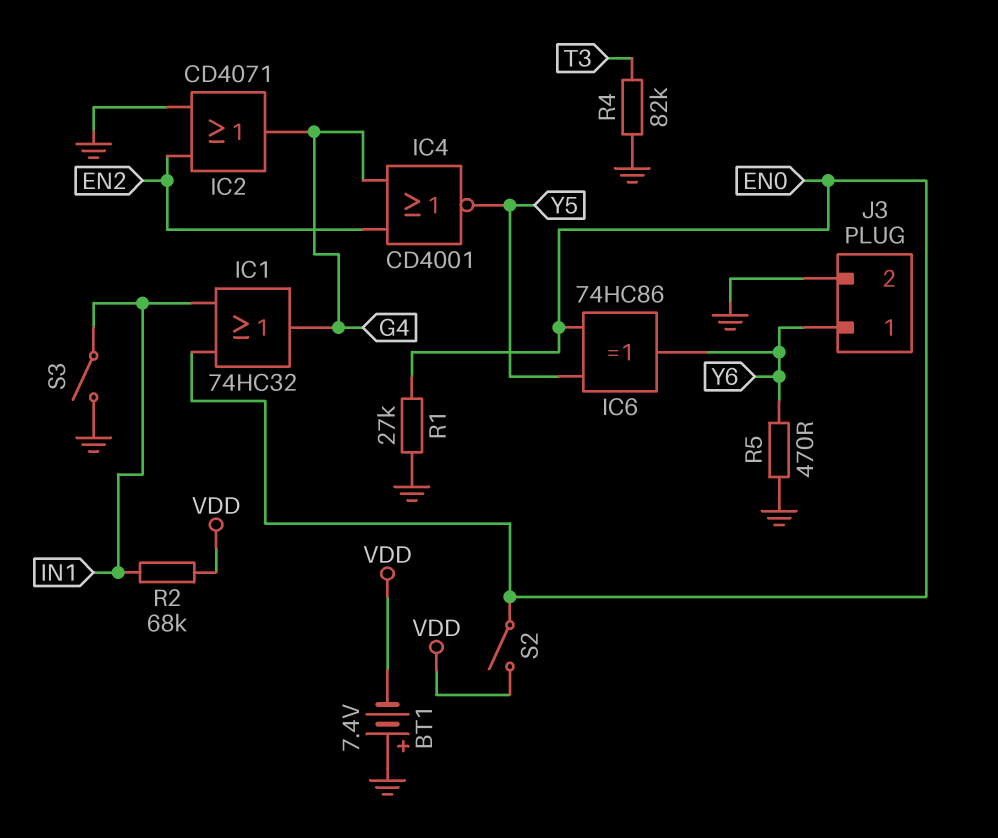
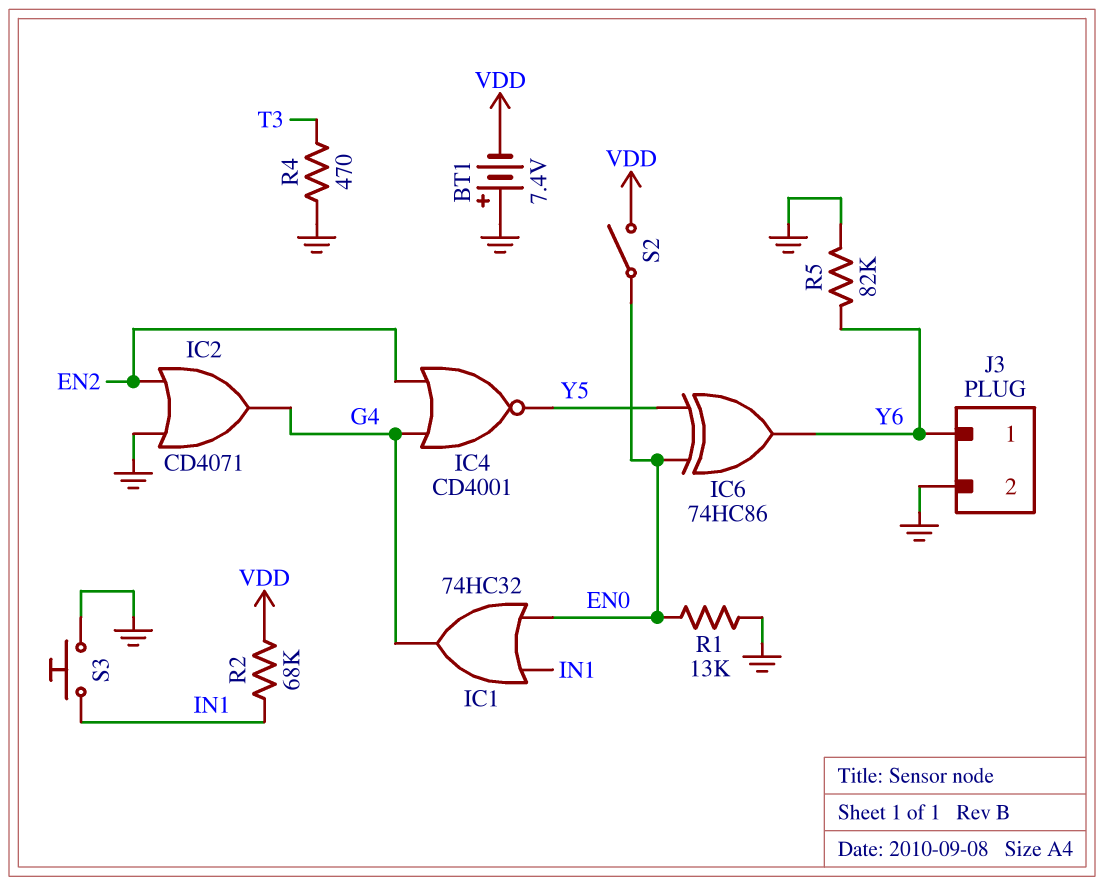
R1: 27k (EN0, GND) -> 13k (EN0, GND)
R4: 82k (GND, T3) -> 470 (GND, T3)
R5: 470 (GND, Y6) -> 82k (GND, Y6)
S3: switch (GND, IN1) -> button (GND, IN1)

